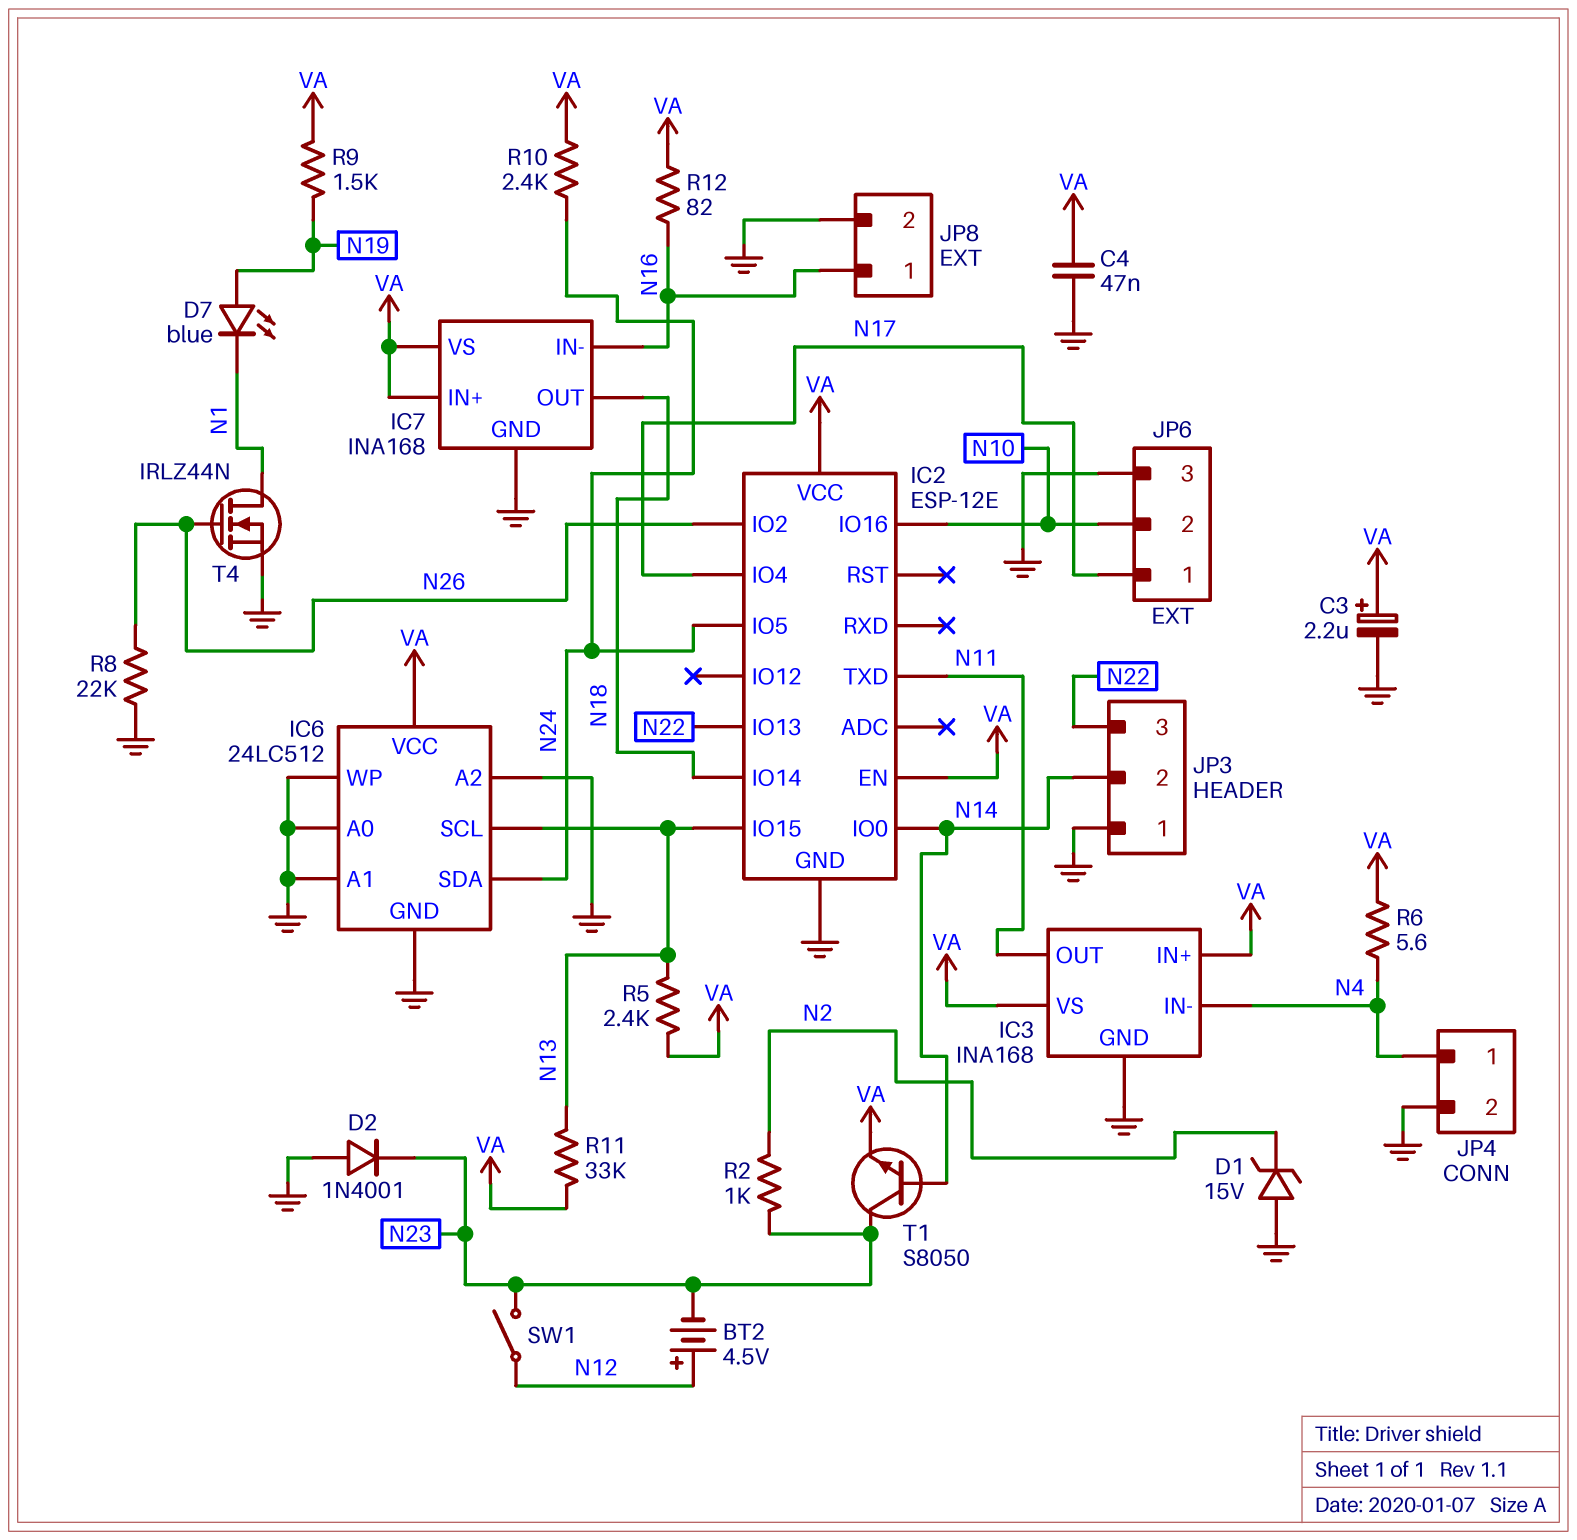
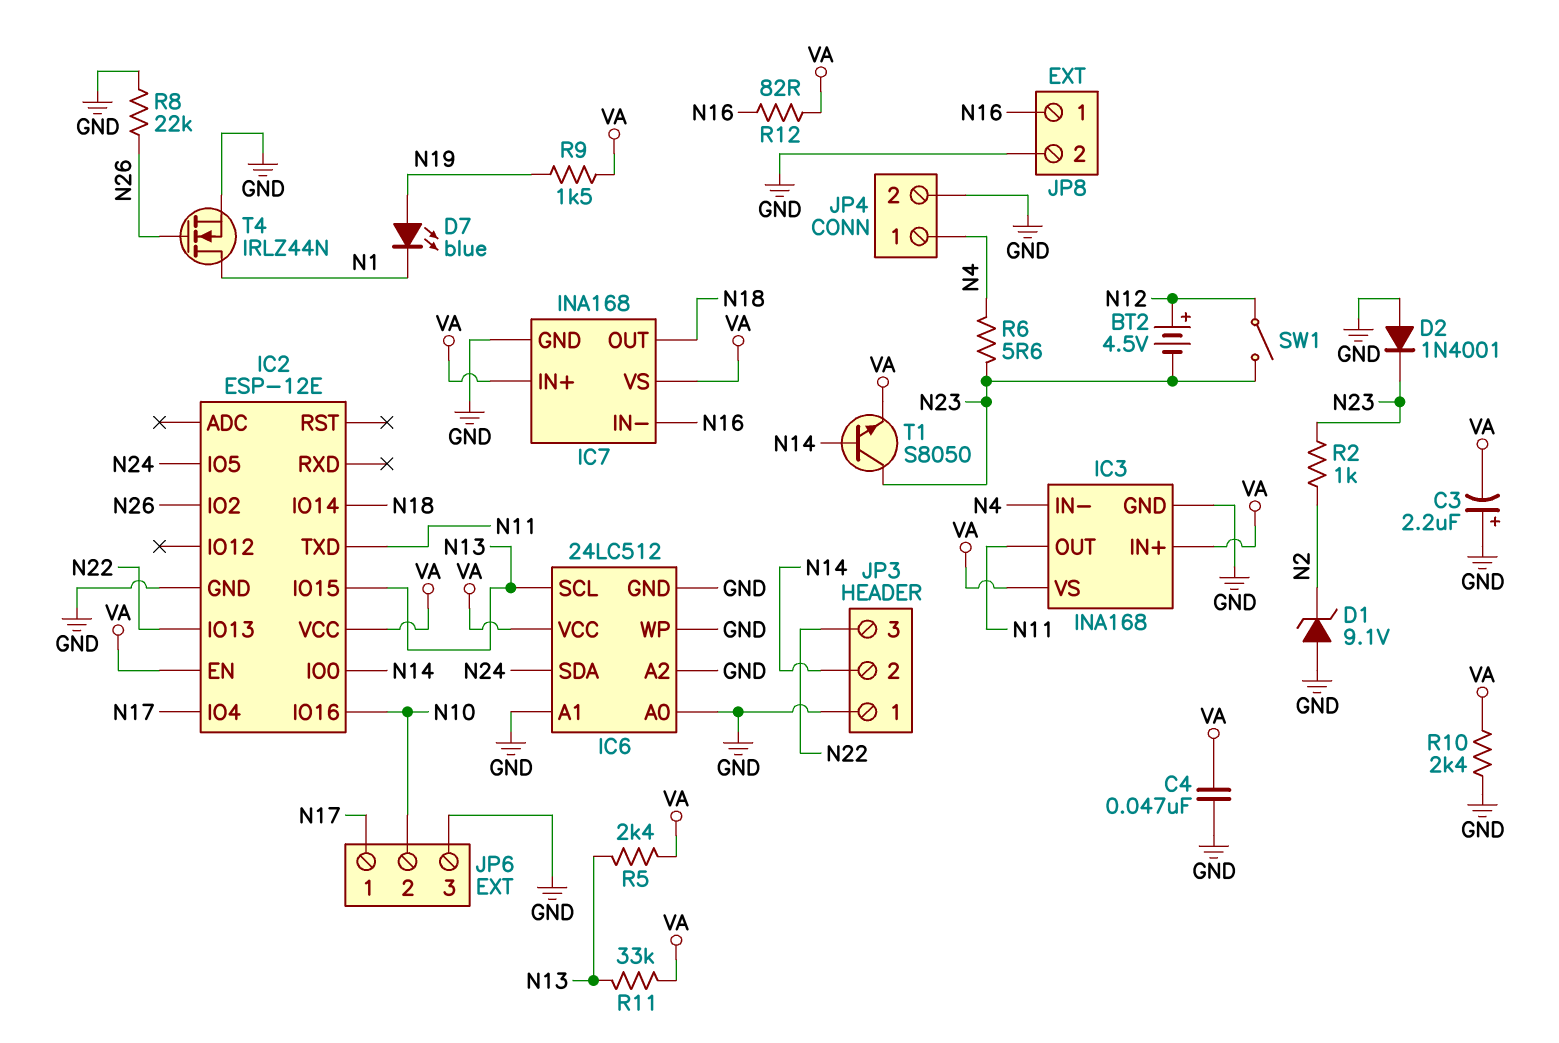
C3: 2.2uF (plus VA, minus GND) -> 2.2uF (plus GND, minus VA)
D1: zener 15V (A GND, K N2) -> zener 9.1V (A GND, K N2)
R6: 5.6 (N4, VA) -> 5.6 (N4, N23)
R10: 2.4k (N24, VA) -> 2.4k (GND, VA)

